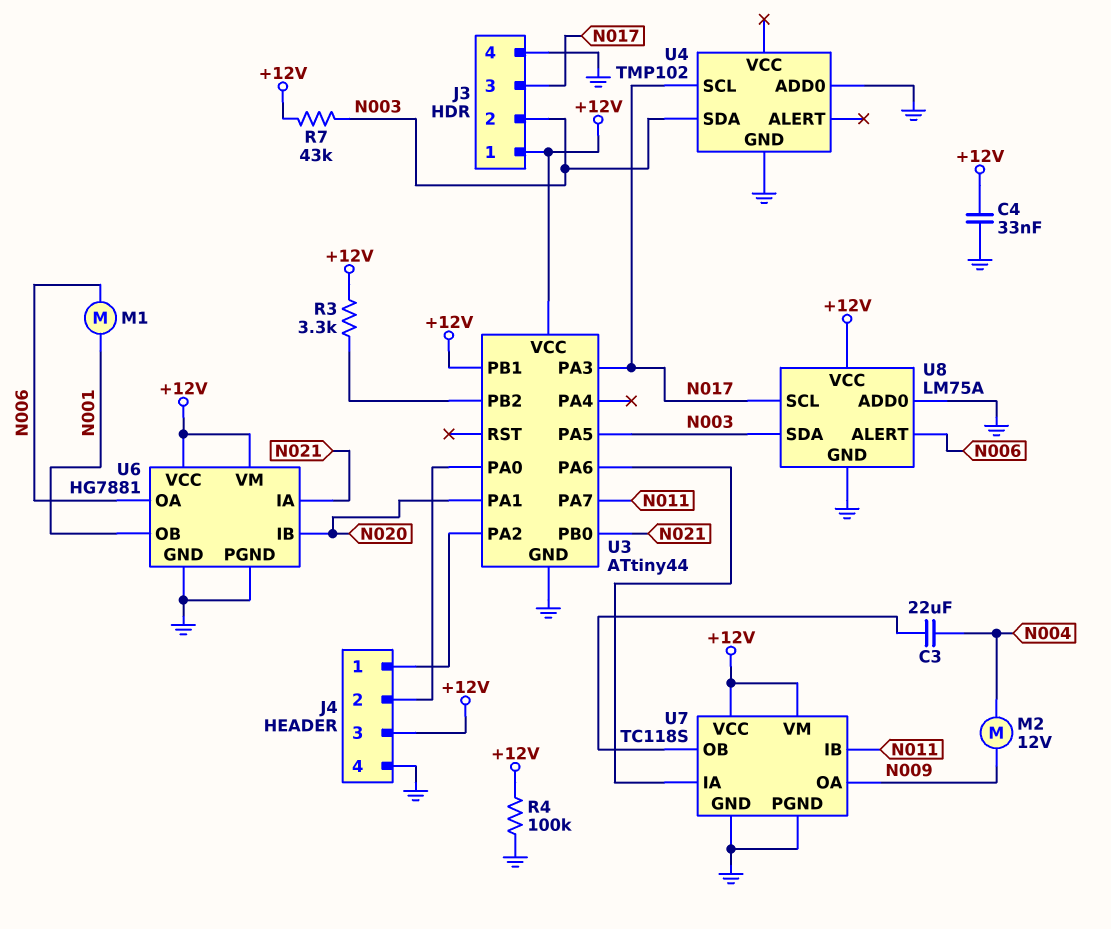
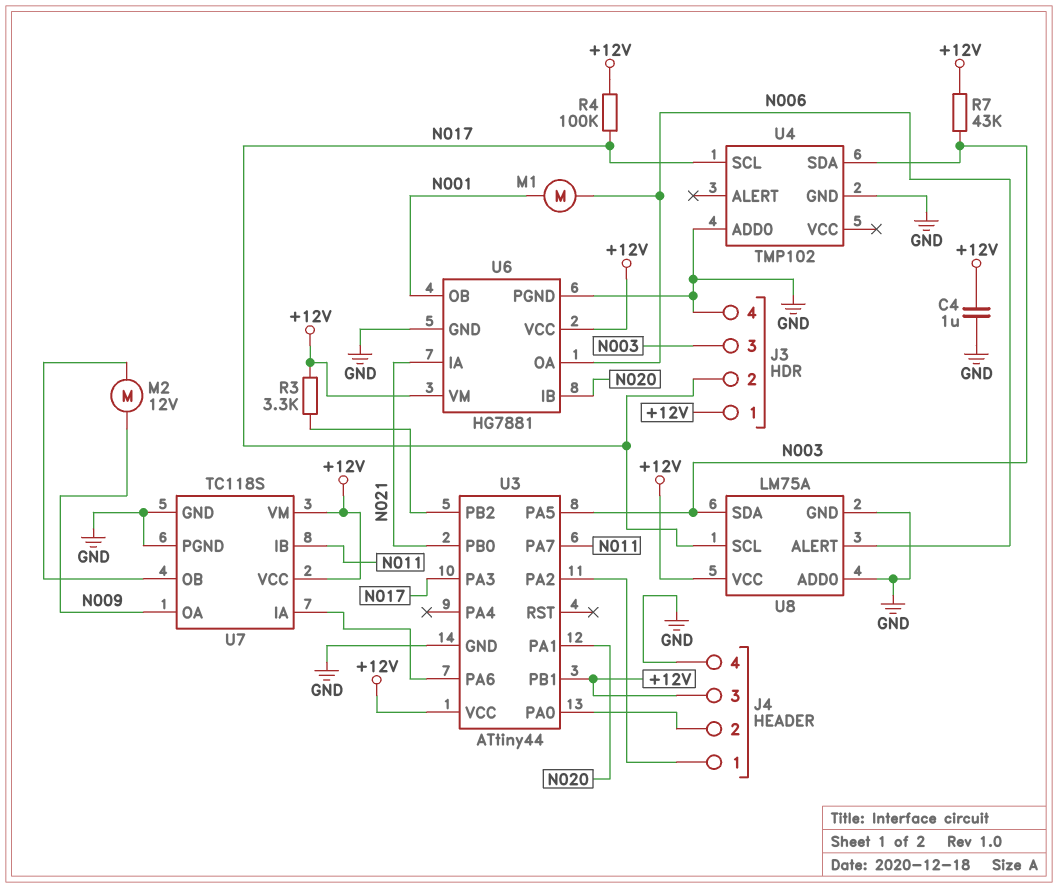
C3: 22uF (N004, U7/OB) -> none
C4: 33nF (+12V, GND) -> 1uF (+12V, GND)
J3 pin 2: N003 -> N017
J3 pin 3: N017 -> N003
M2: motor 12V (N004, N009) -> motor 12V (N009, U7/OB)
R4: 100k (+12V, GND) -> 100k (+12V, N017)

